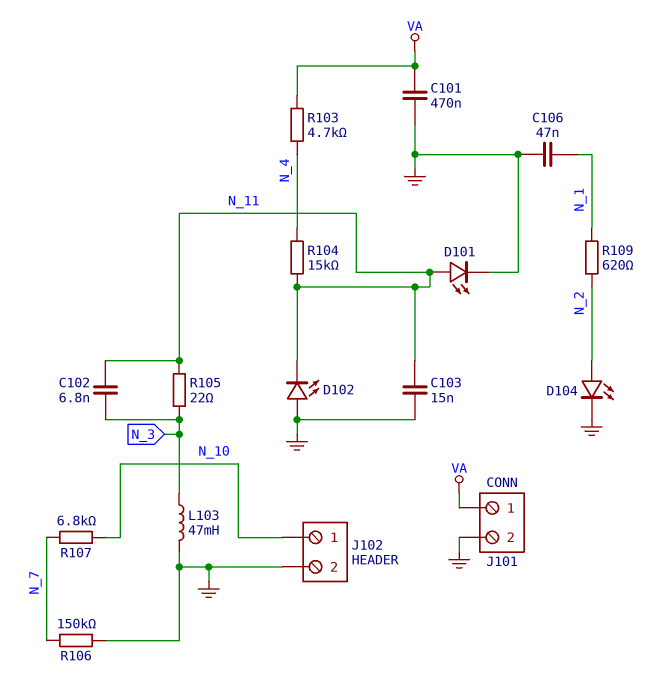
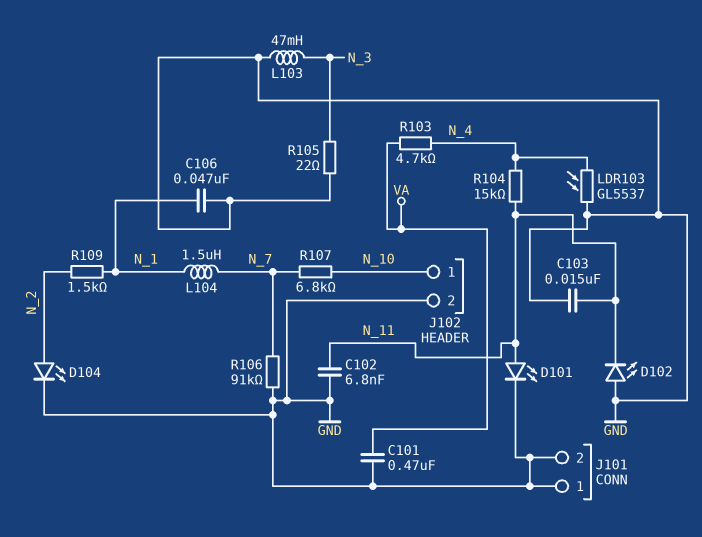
C102: 6.8nF (N_3, N_11) -> 6.8nF (GND, N_11)
J101 pin 1: VA -> GND
L104: none -> 1.5uH (N_1, N_7)
LDR103: none -> GL5537 (GND, N_4)
R105: 22 (N_3, N_11) -> 22 (GND, N_3)
R106: 150k (GND, N_7) -> 91k (GND, N_7)
R109: 620 (N_1, N_2) -> 1.5k (N_1, N_2)

